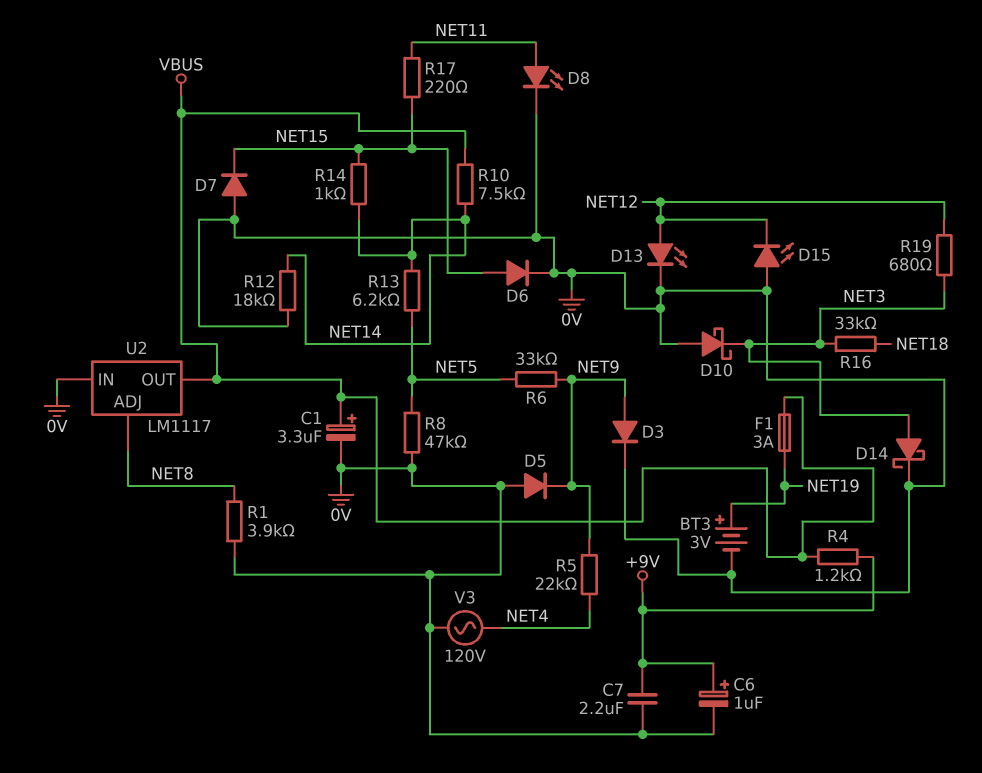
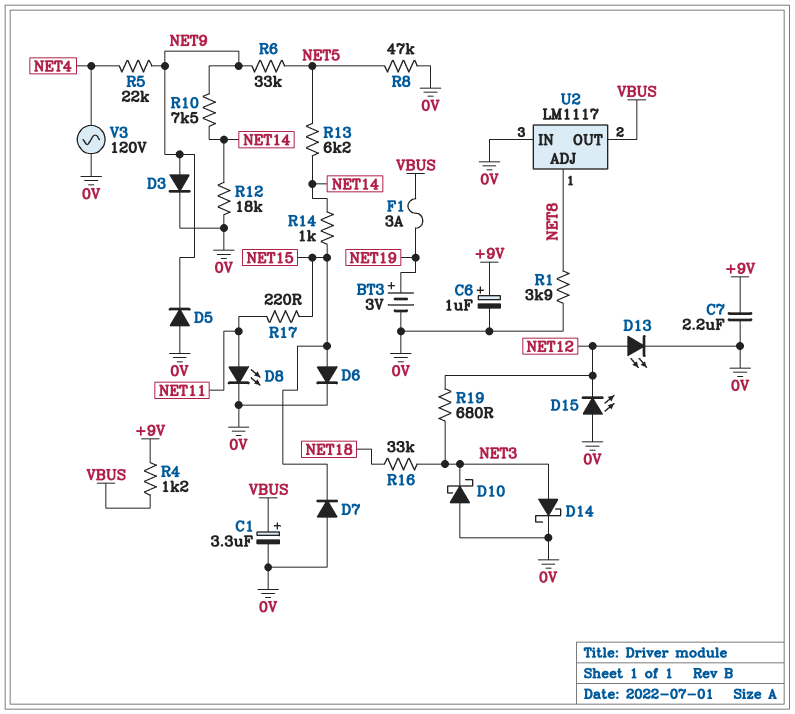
R10: 7.5k (NET14, VBUS) -> 7.5k (NET9, NET14)

